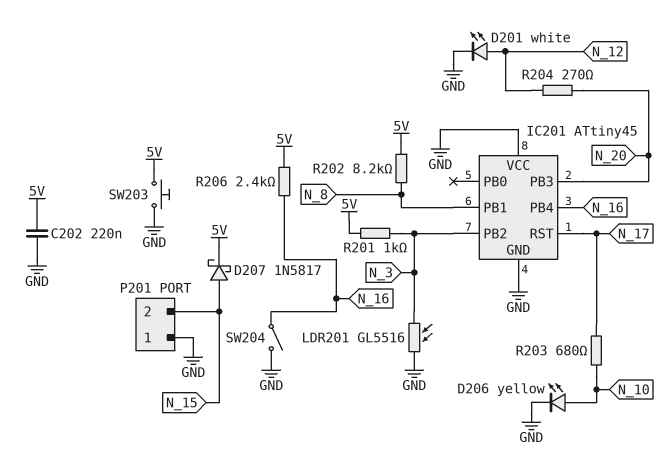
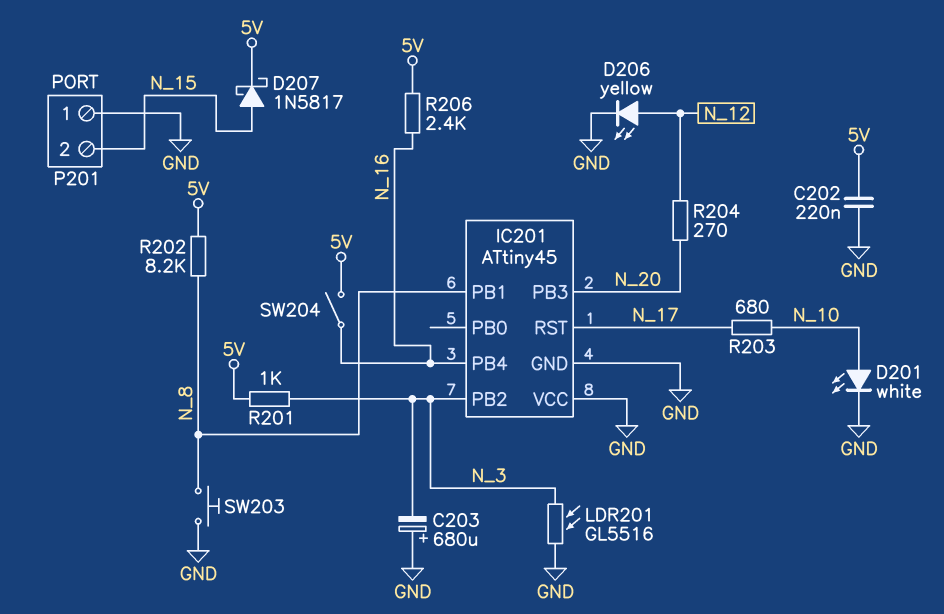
C203: none -> 680uF (plus GND, minus N_3)
D201: LED white (A N_12, K GND) -> LED white (A N_10, K GND)
D206: LED yellow (A N_10, K GND) -> LED yellow (A N_12, K GND)
SW203: button (5V, GND) -> button (GND, N_8)
SW204: switch (GND, N_16) -> switch (5V, N_16)

